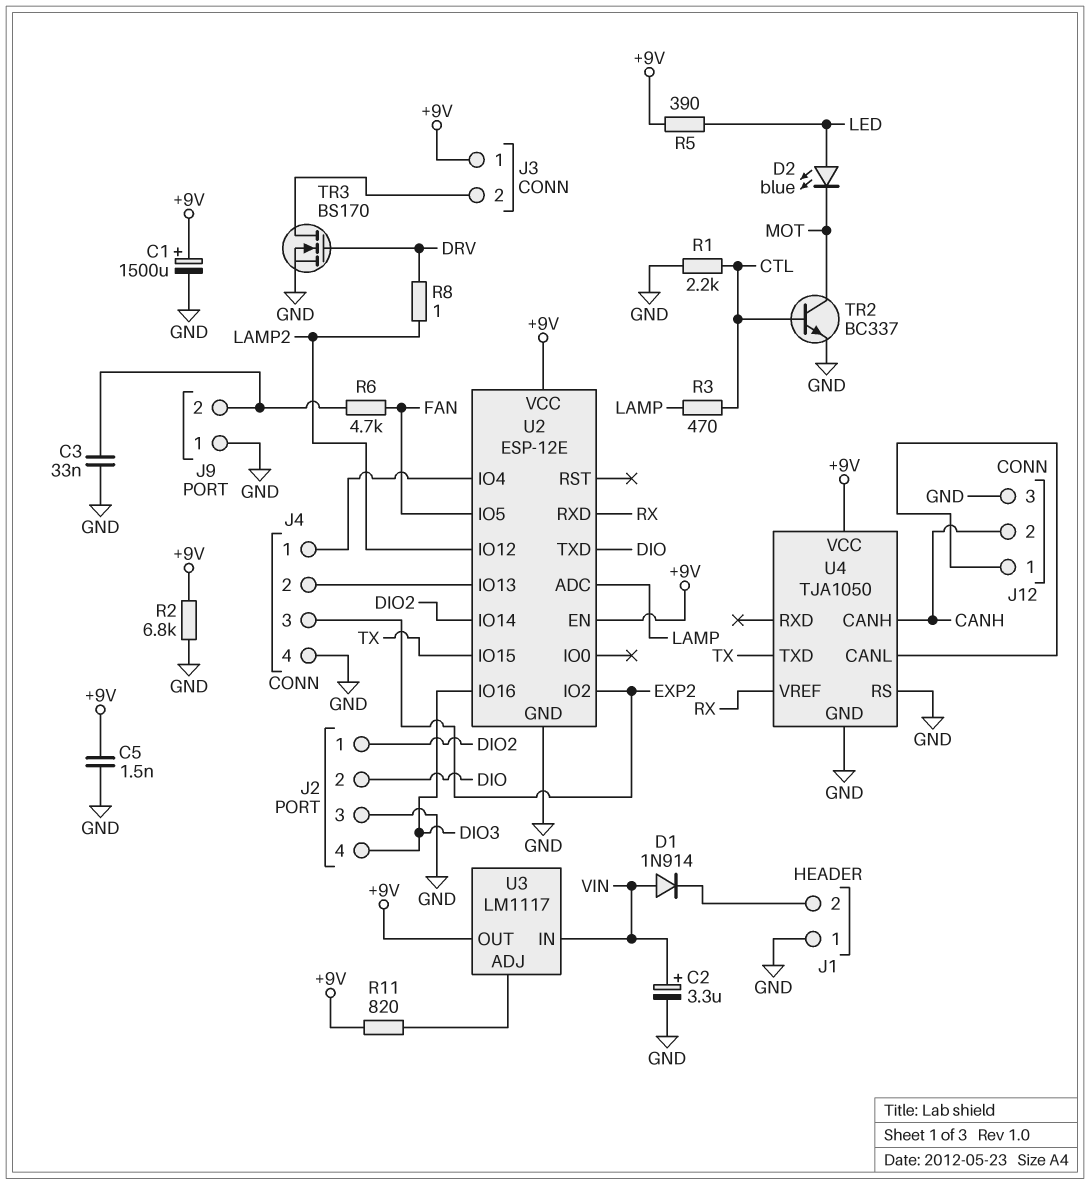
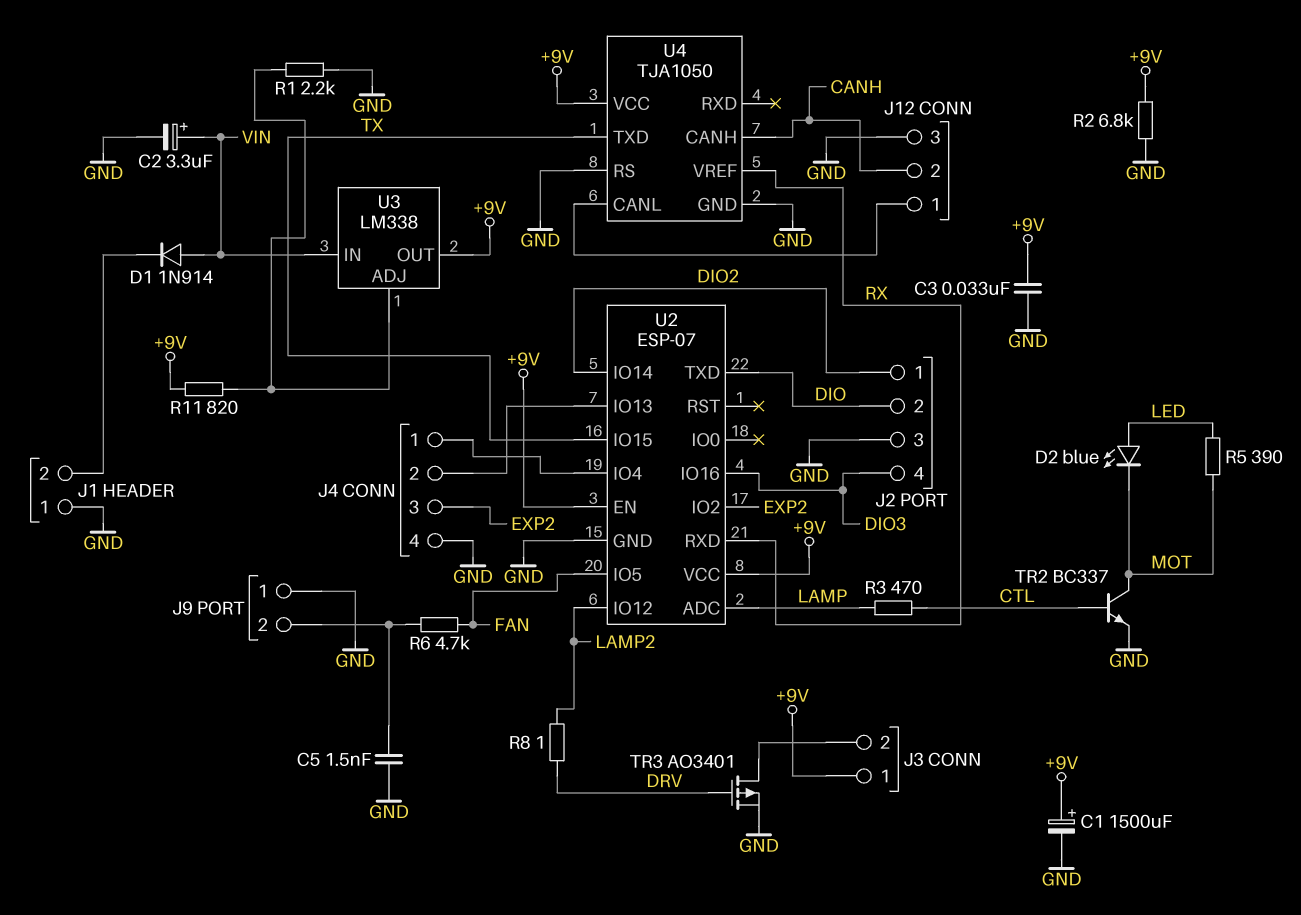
C3: 33nF (GND, J9/2) -> 33nF (+9V, GND)
C5: 1.5nF (+9V, GND) -> 1.5nF (GND, J9/2)
R1: 2.2k (CTL, GND) -> 2.2k (GND, U3/ADJ)
R5: 390 (+9V, LED) -> 390 (LED, MOT)
TR3: NMOS BS170 (G DRV, D J3/2, S GND) -> PMOS AO3401 (G DRV, D J3/2, S GND)
U2: ESP-12E -> ESP-07
U3: LM1117 -> LM338

